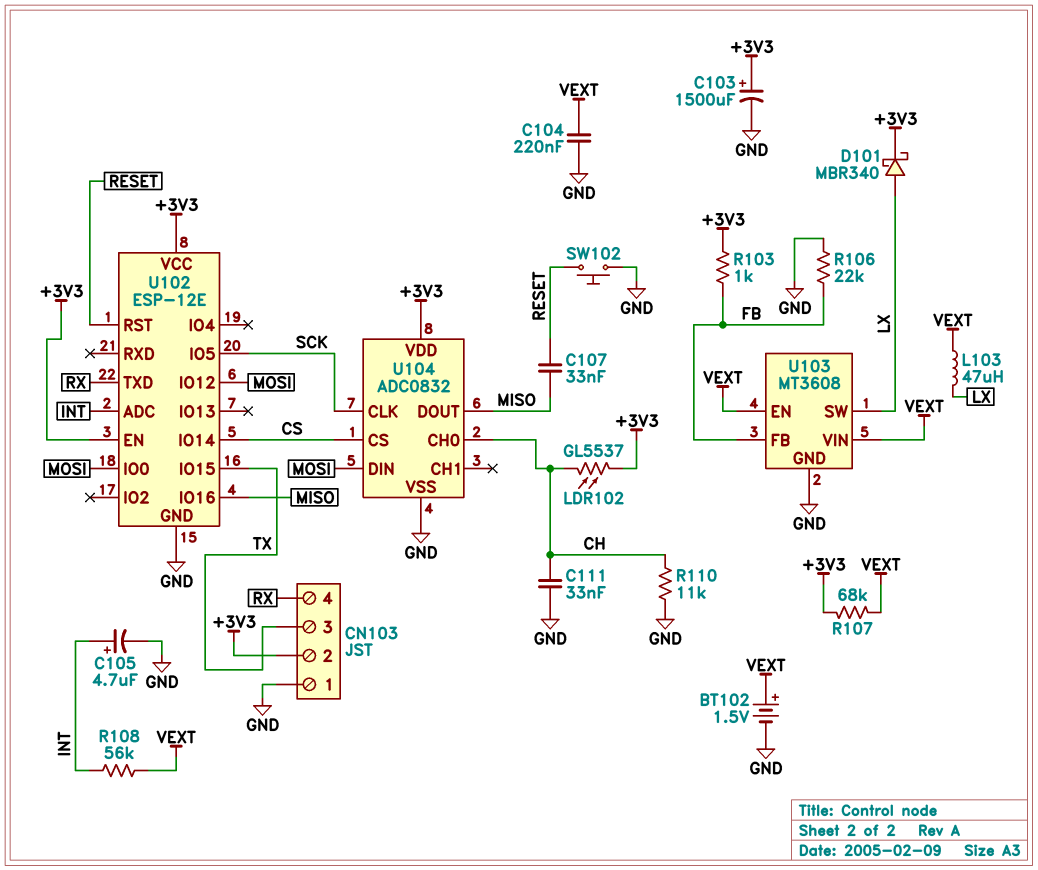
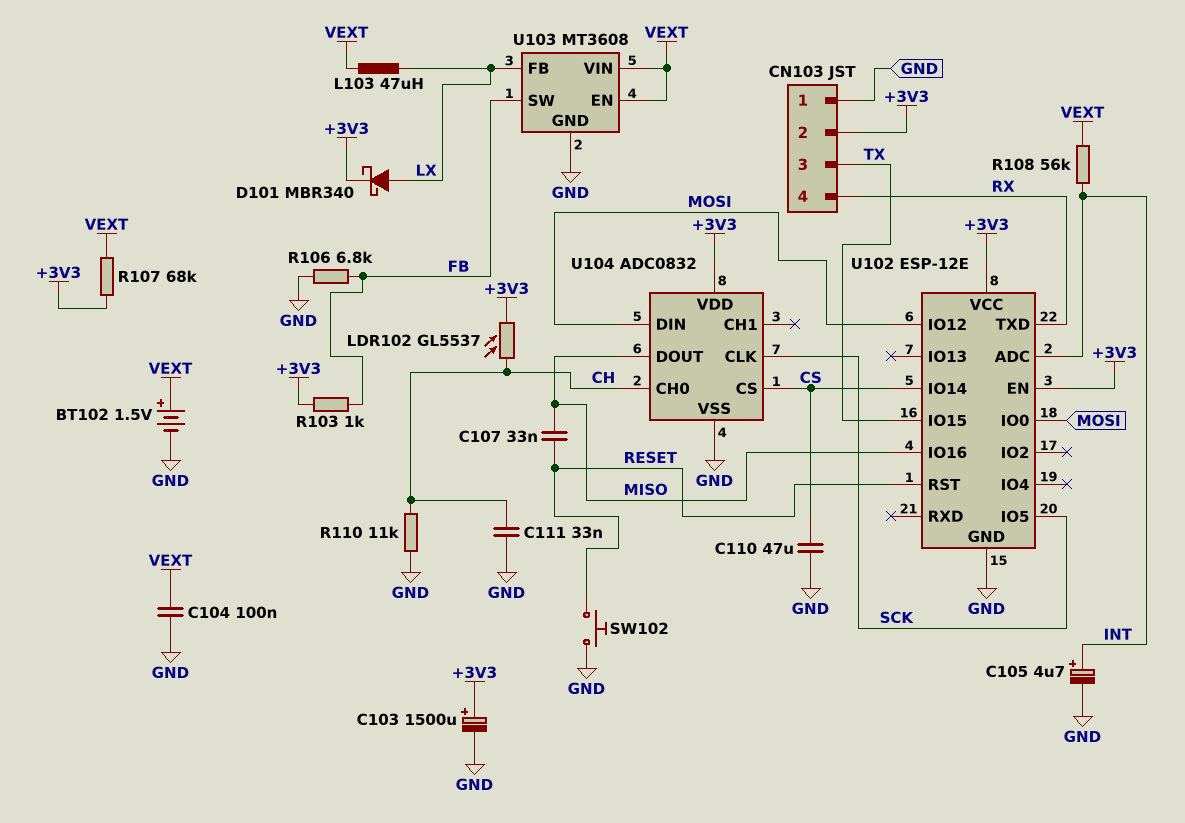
C104: 220nF (GND, VEXT) -> 100nF (GND, VEXT)
C110: none -> 47uF (CS, GND)
R106: 22k (FB, GND) -> 6.8k (FB, GND)
U103 pin FB: FB -> LX
U103 pin SW: LX -> FB

